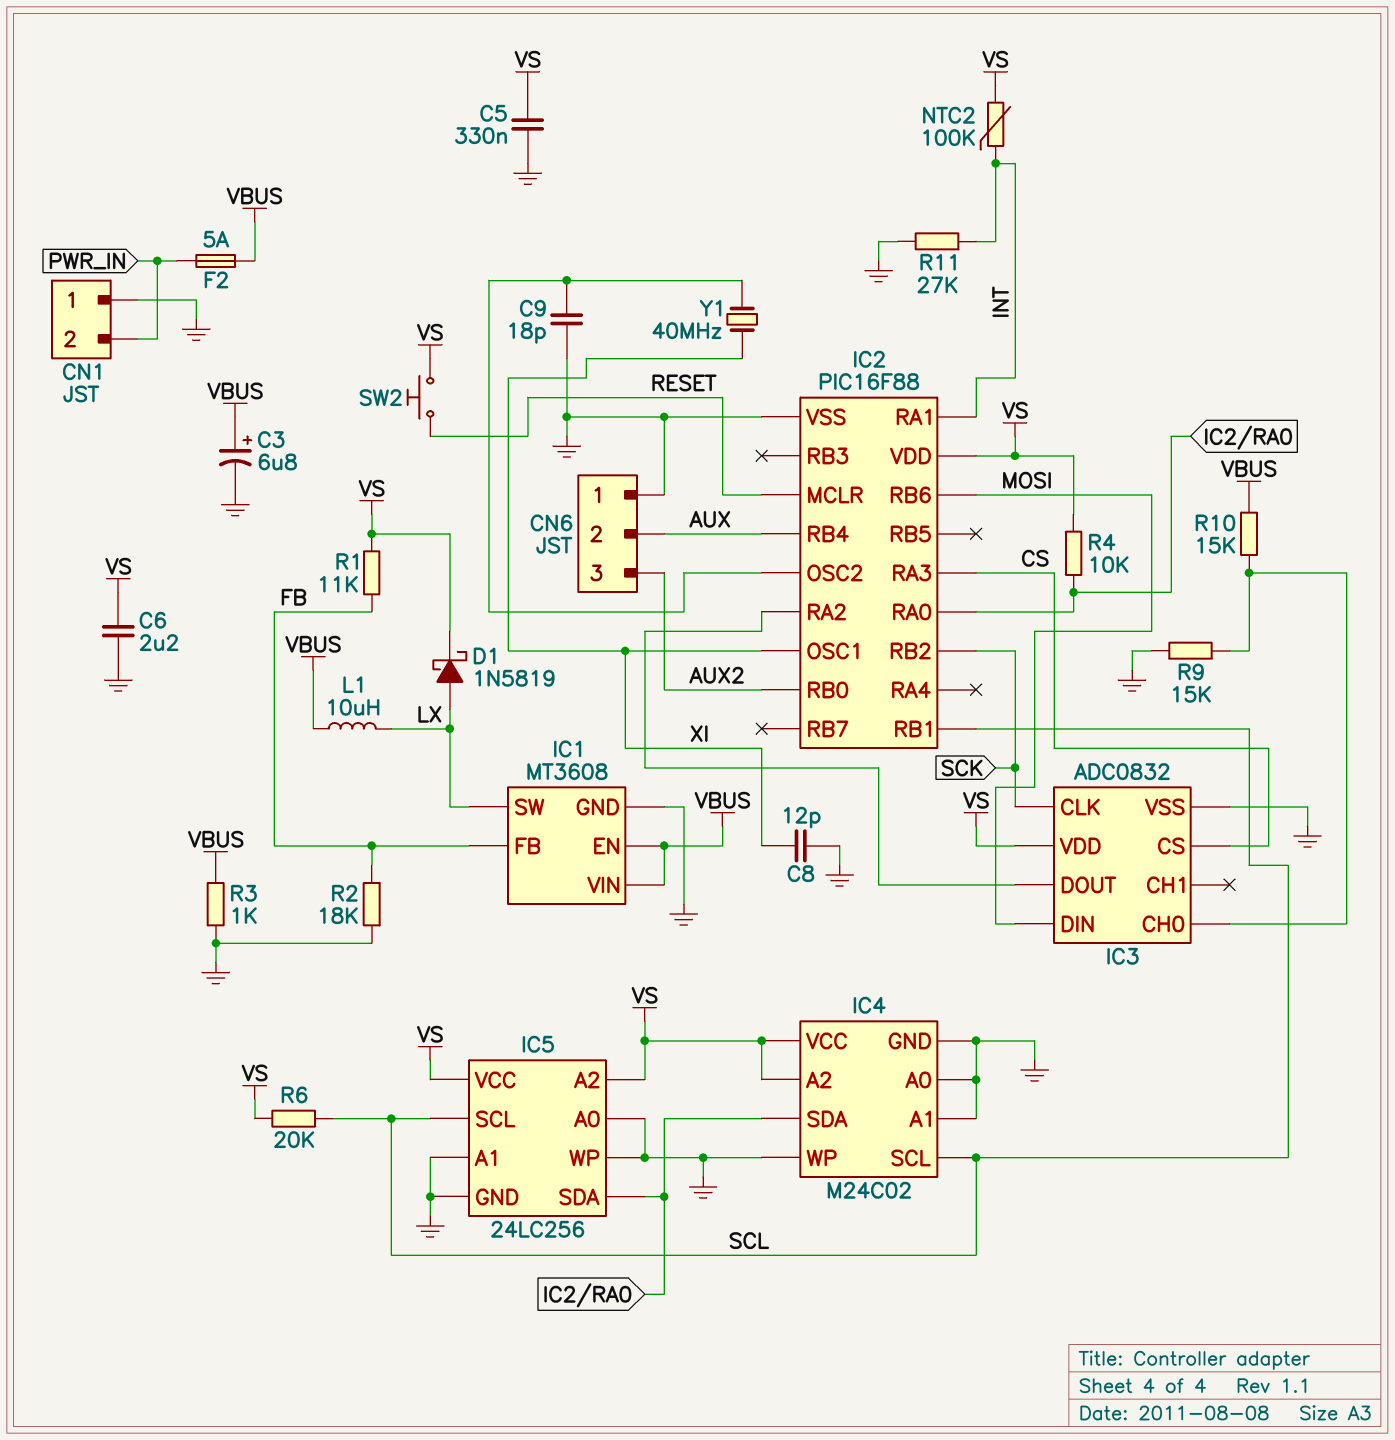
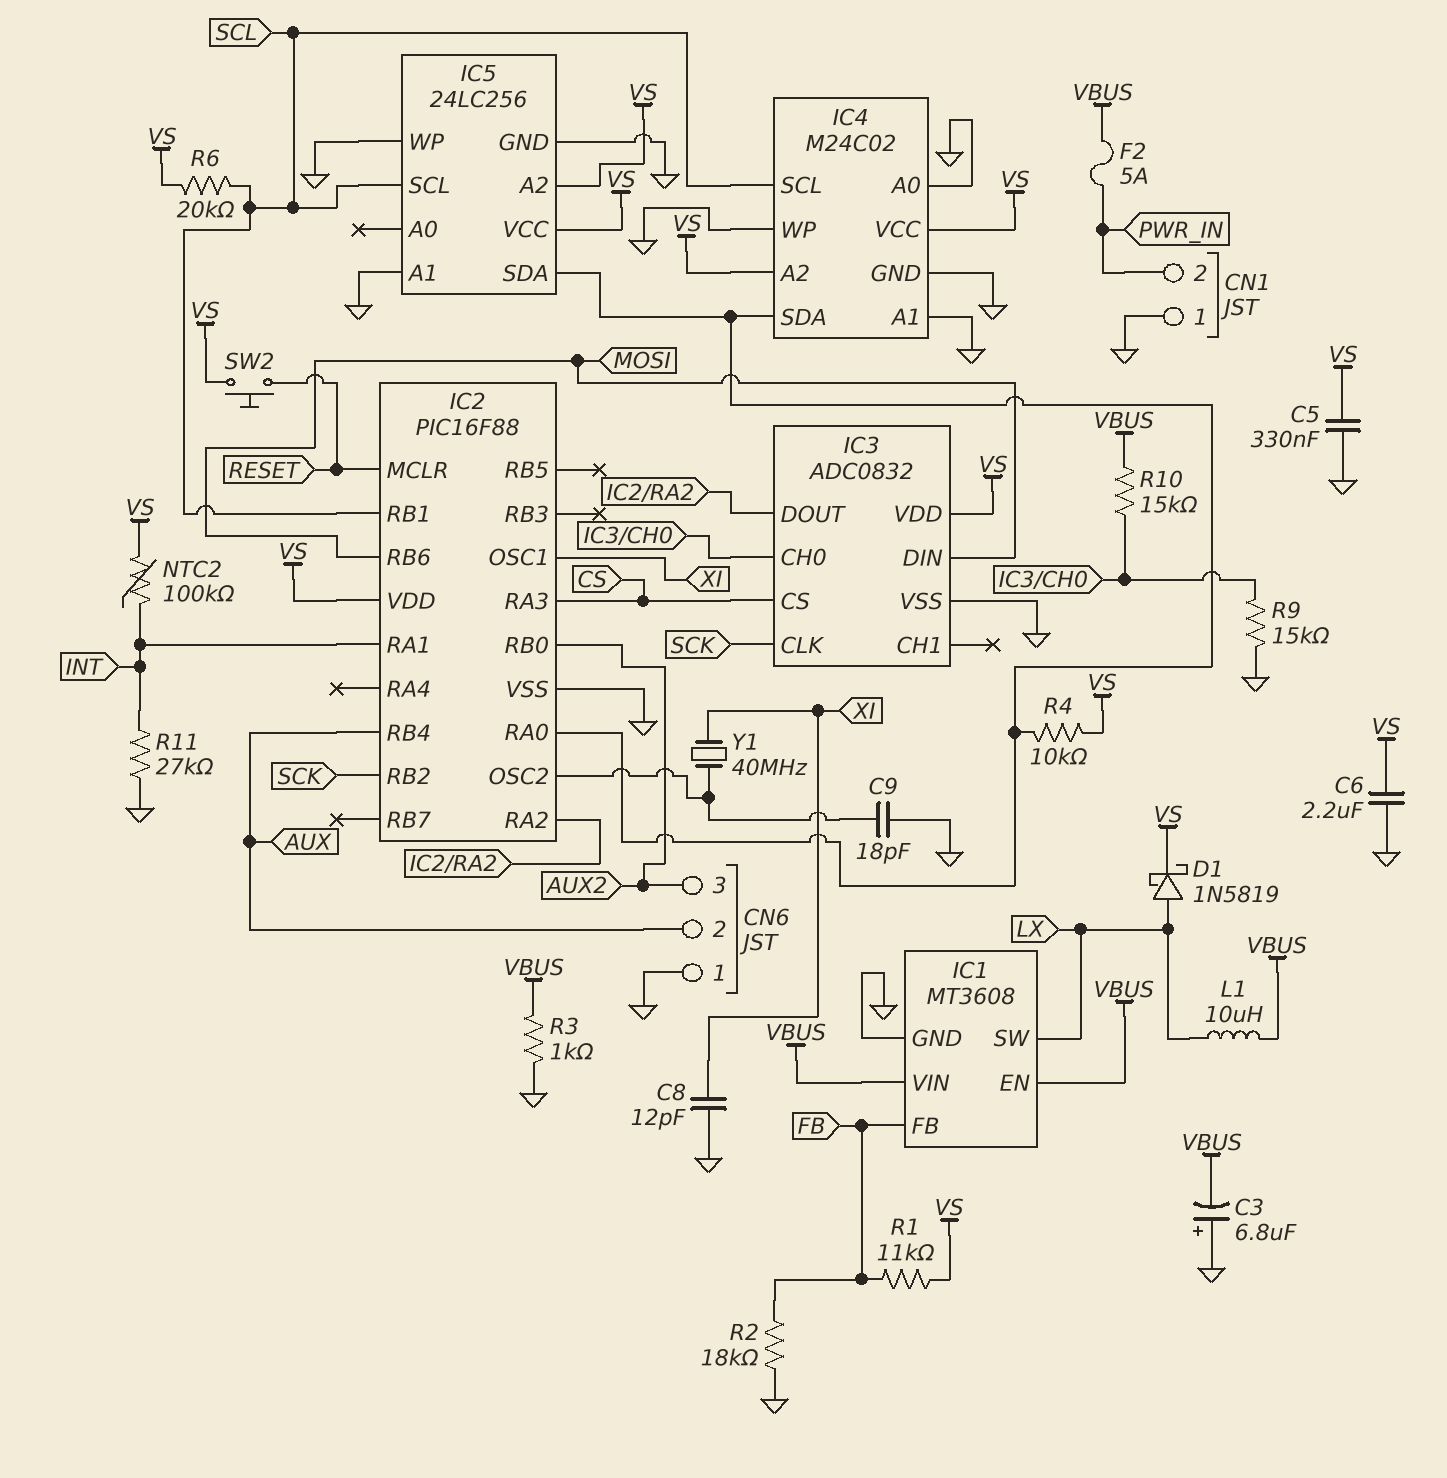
C3: 6.8uF (plus VBUS, minus GND) -> 6.8uF (plus GND, minus VBUS)
IC5 pin A0: GND -> none

